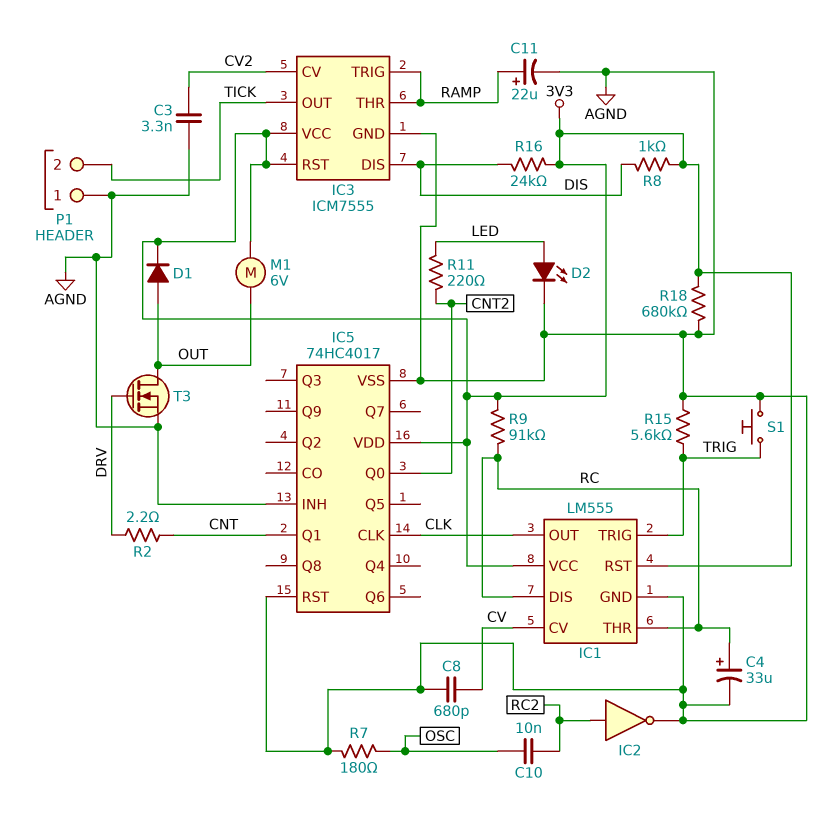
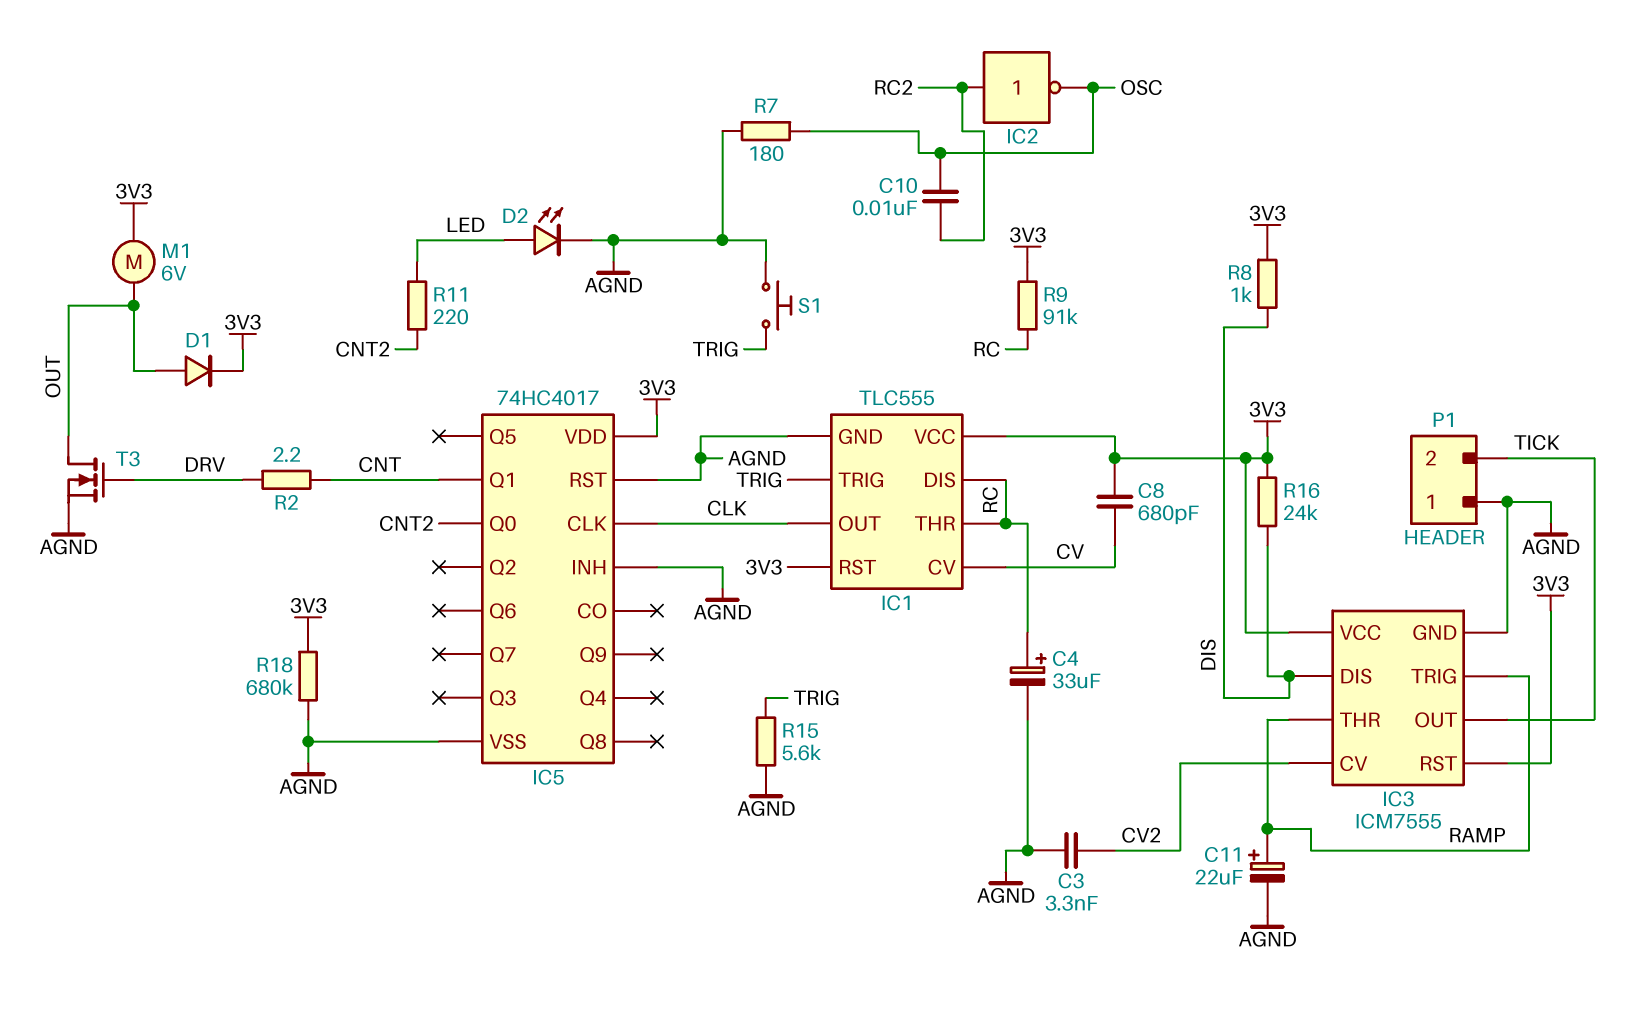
C8: 680pF (AGND, CV) -> 680pF (3V3, CV)
IC1: LM555 -> TLC555
IC2: NOT (in RC2, out AGND) -> NOT (in RC2, out OSC)

